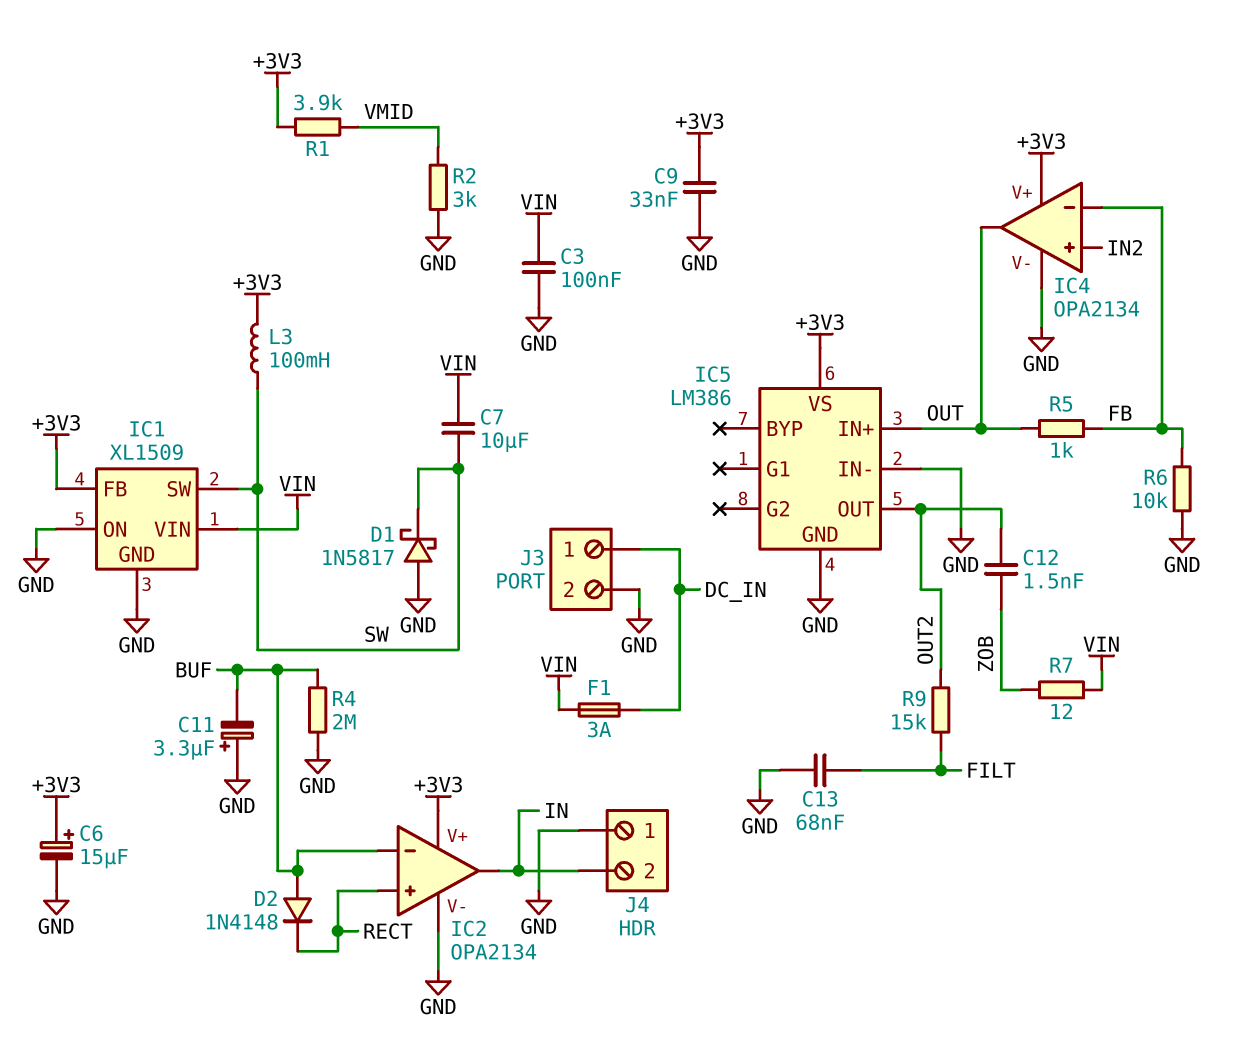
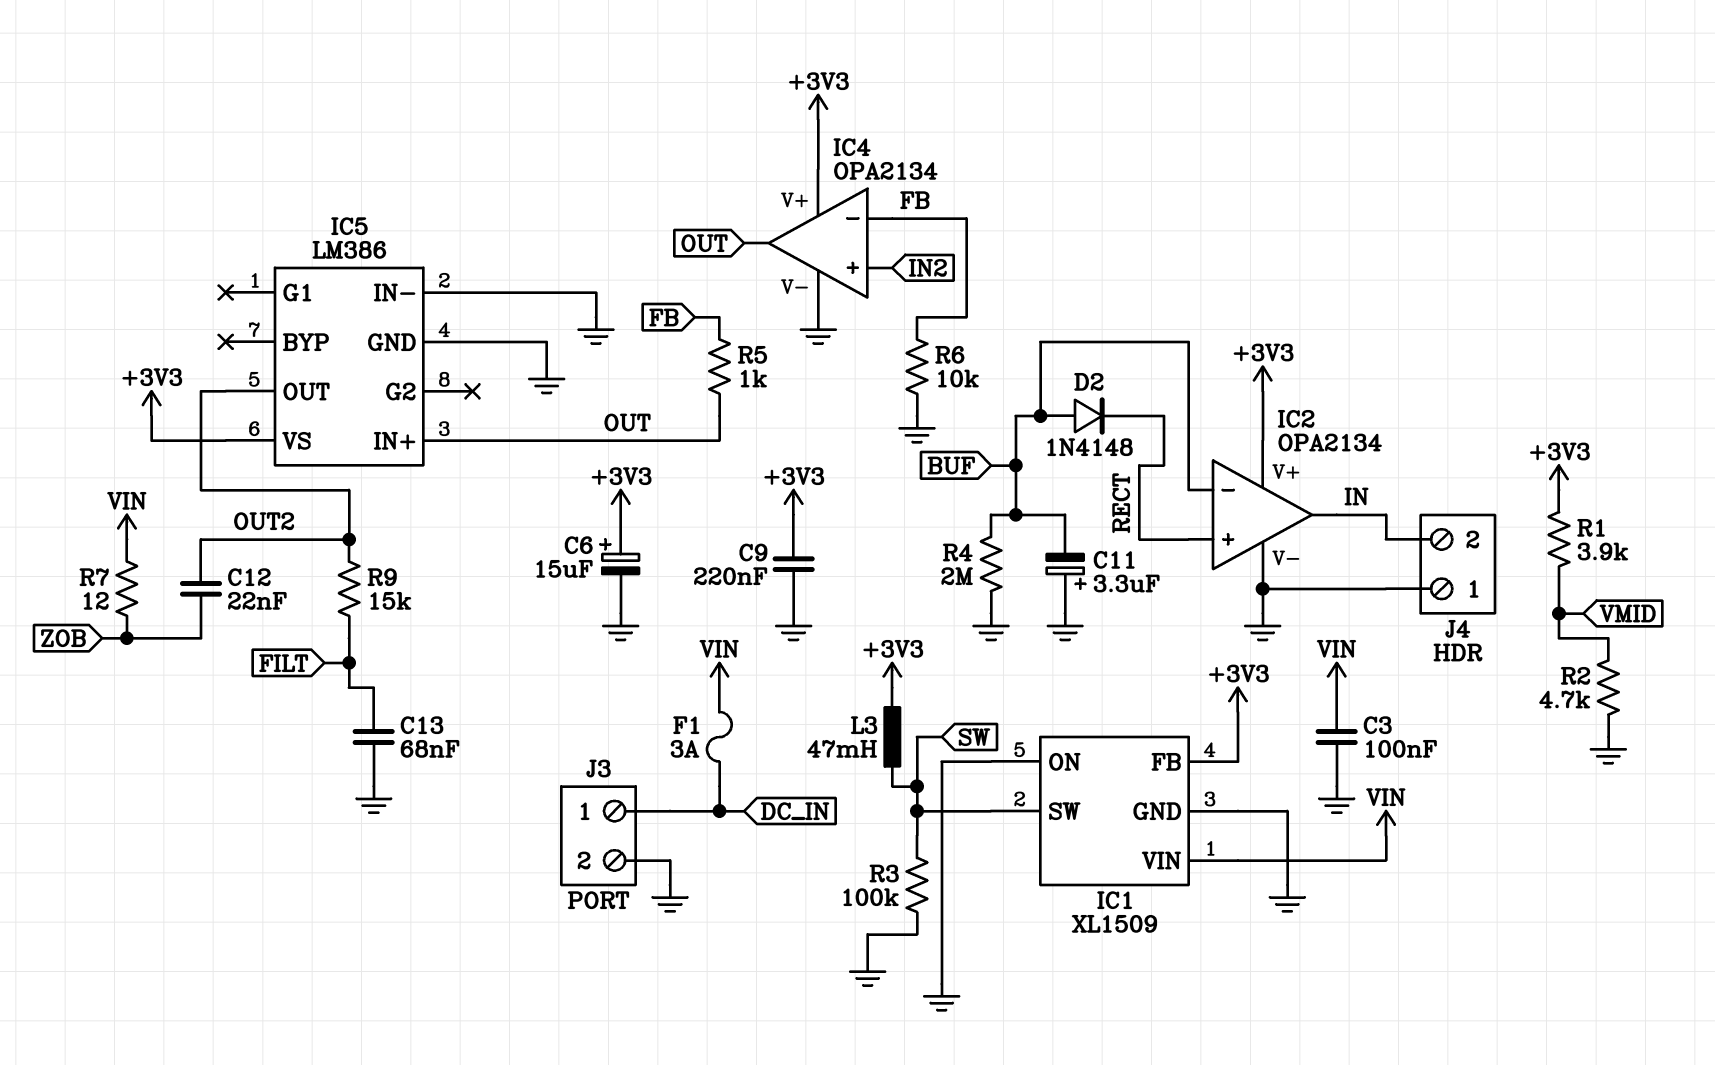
C7: 10uF (SW, VIN) -> none
C9: 33nF (+3V3, GND) -> 220nF (+3V3, GND)
C12: 1.5nF (OUT2, ZOB) -> 22nF (OUT2, ZOB)
D1: schottky 1N5817 (A GND, K SW) -> none
L3: 100mH (+3V3, SW) -> 47mH (+3V3, SW)
R2: 3k (GND, VMID) -> 4.7k (GND, VMID)
R3: none -> 100k (GND, SW)

